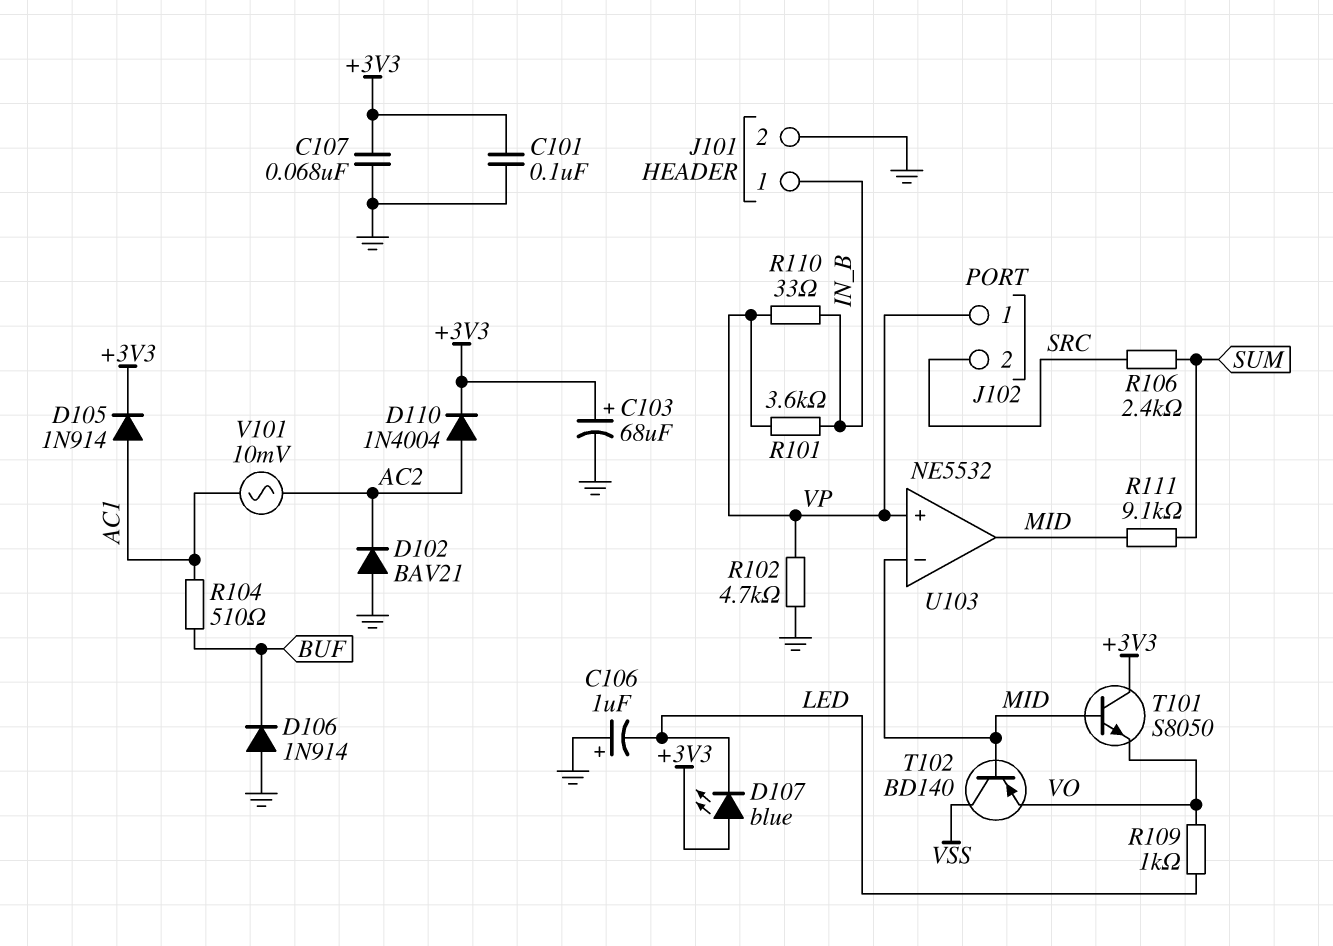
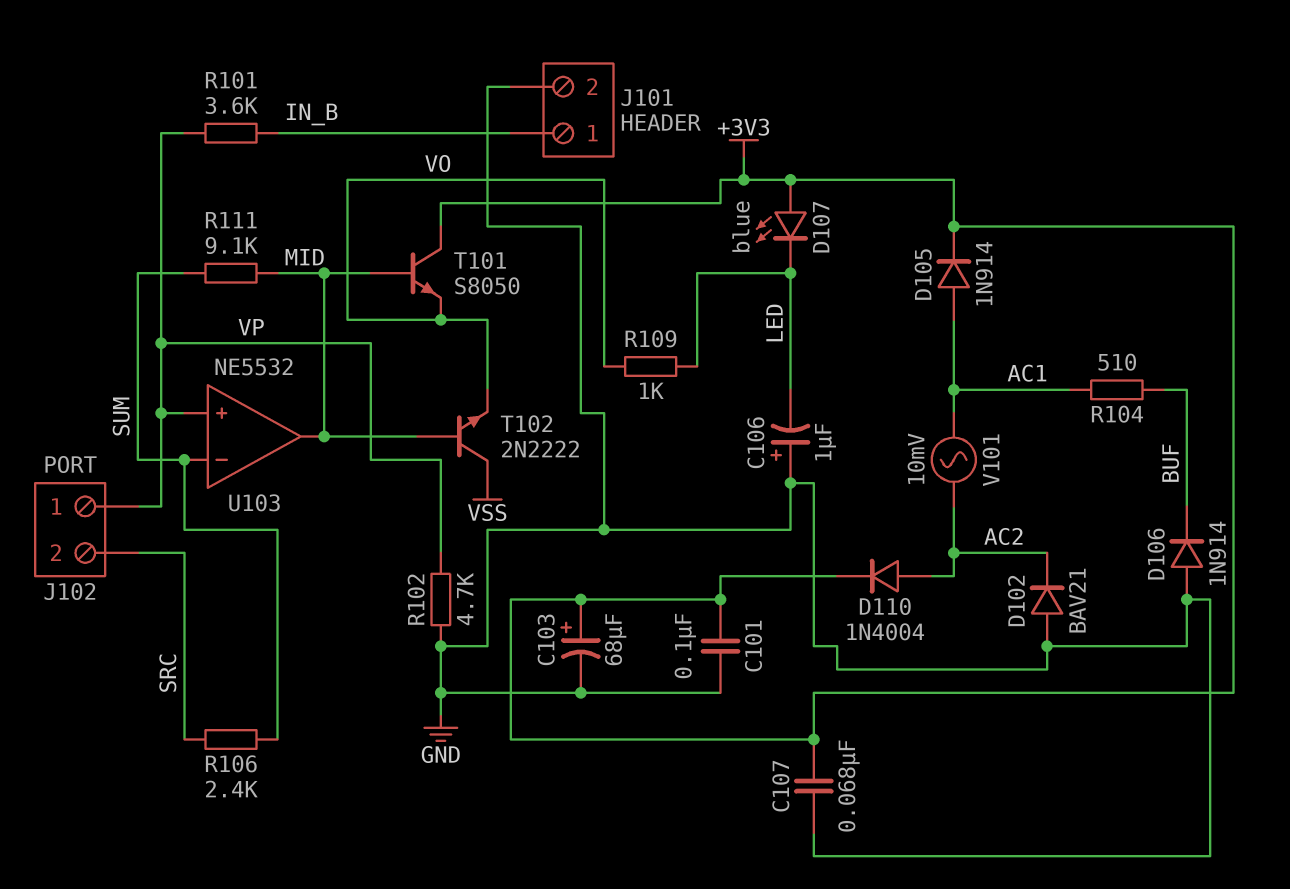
R110: 33 (IN_B, VP) -> none
T102: PNP BD140 (B MID, C VSS, E VO) -> NPN 2N2222 (B MID, C VSS, E VO)
U103 pin in-: MID -> SUM

